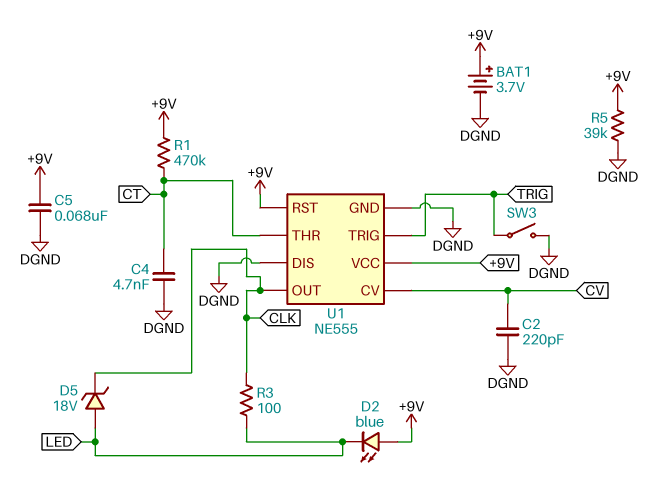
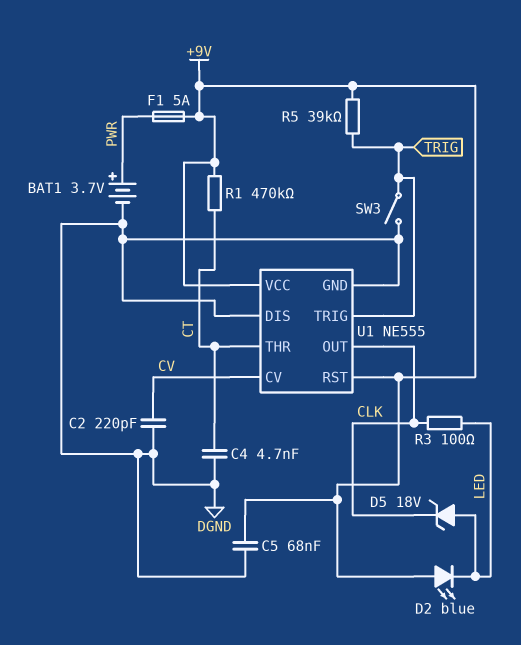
BAT1: 3.7V (plus +9V, minus DGND) -> 3.7V (plus PWR, minus DGND)
F1: none -> 5A (+9V, PWR)
R5: 39k (+9V, DGND) -> 39k (+9V, TRIG)

